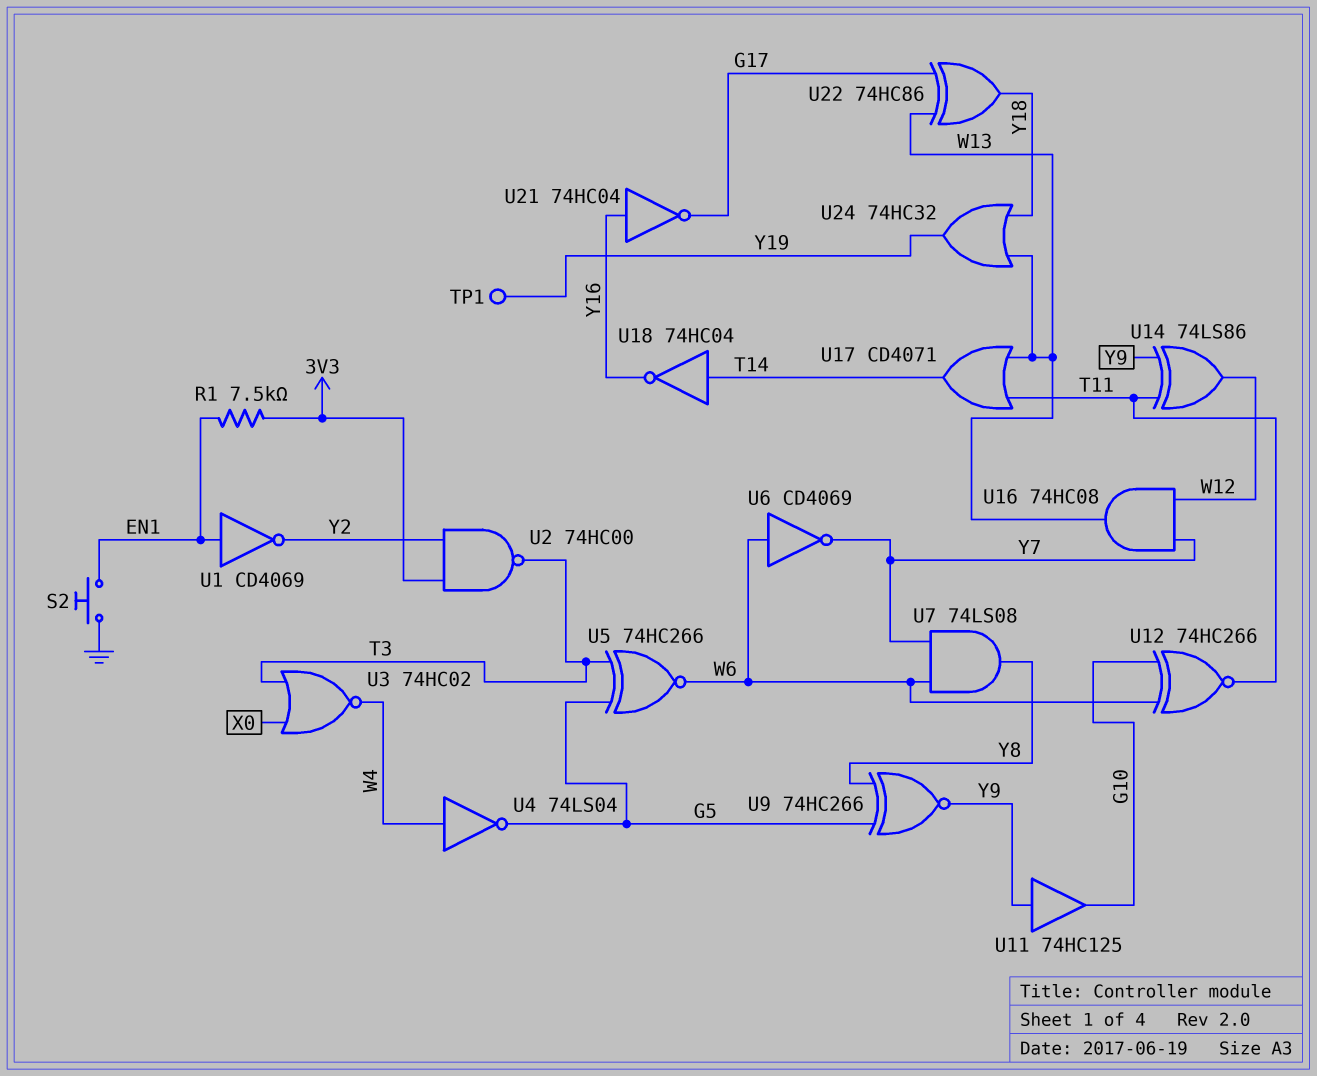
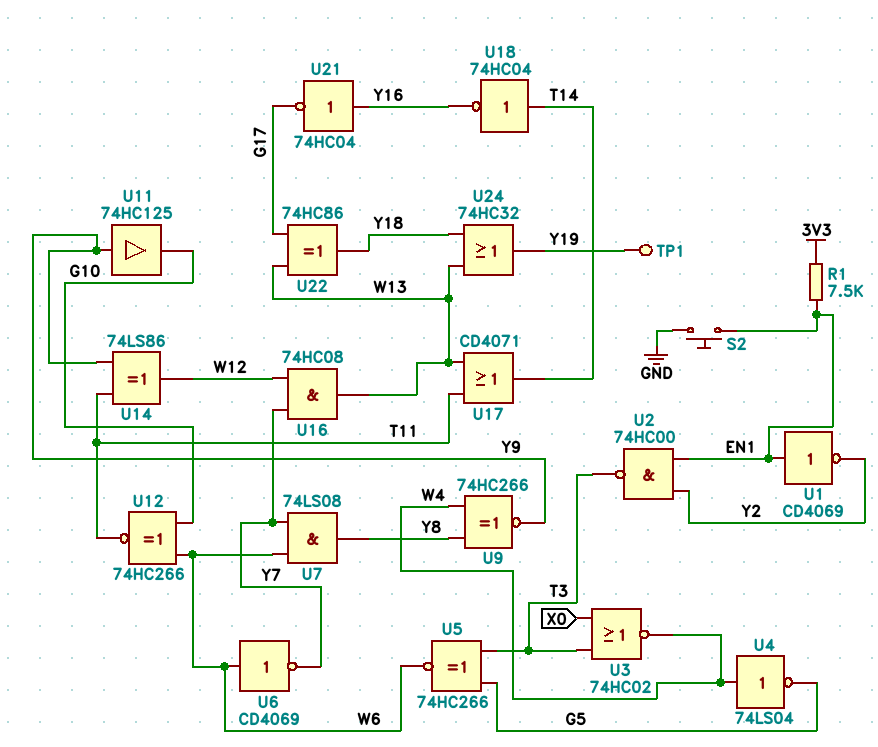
U2: NAND 74HC00 (in 3V3, in Y2, out T3) -> NAND 74HC00 (in EN1, in Y2, out T3)
U9: XNOR 74HC266 (in G5, in Y8, out Y9) -> XNOR 74HC266 (in W4, in Y8, out Y9)

